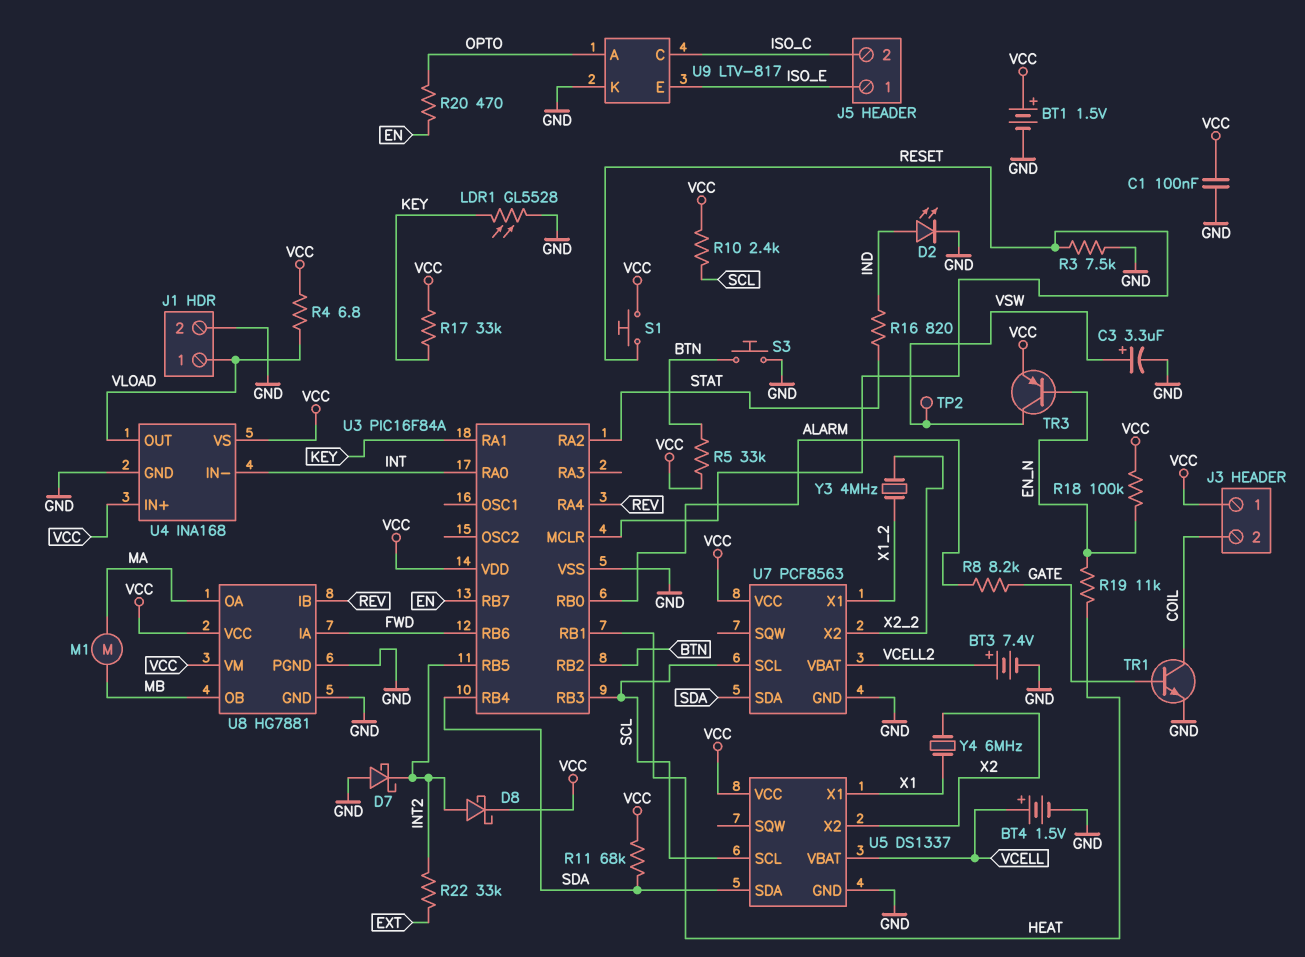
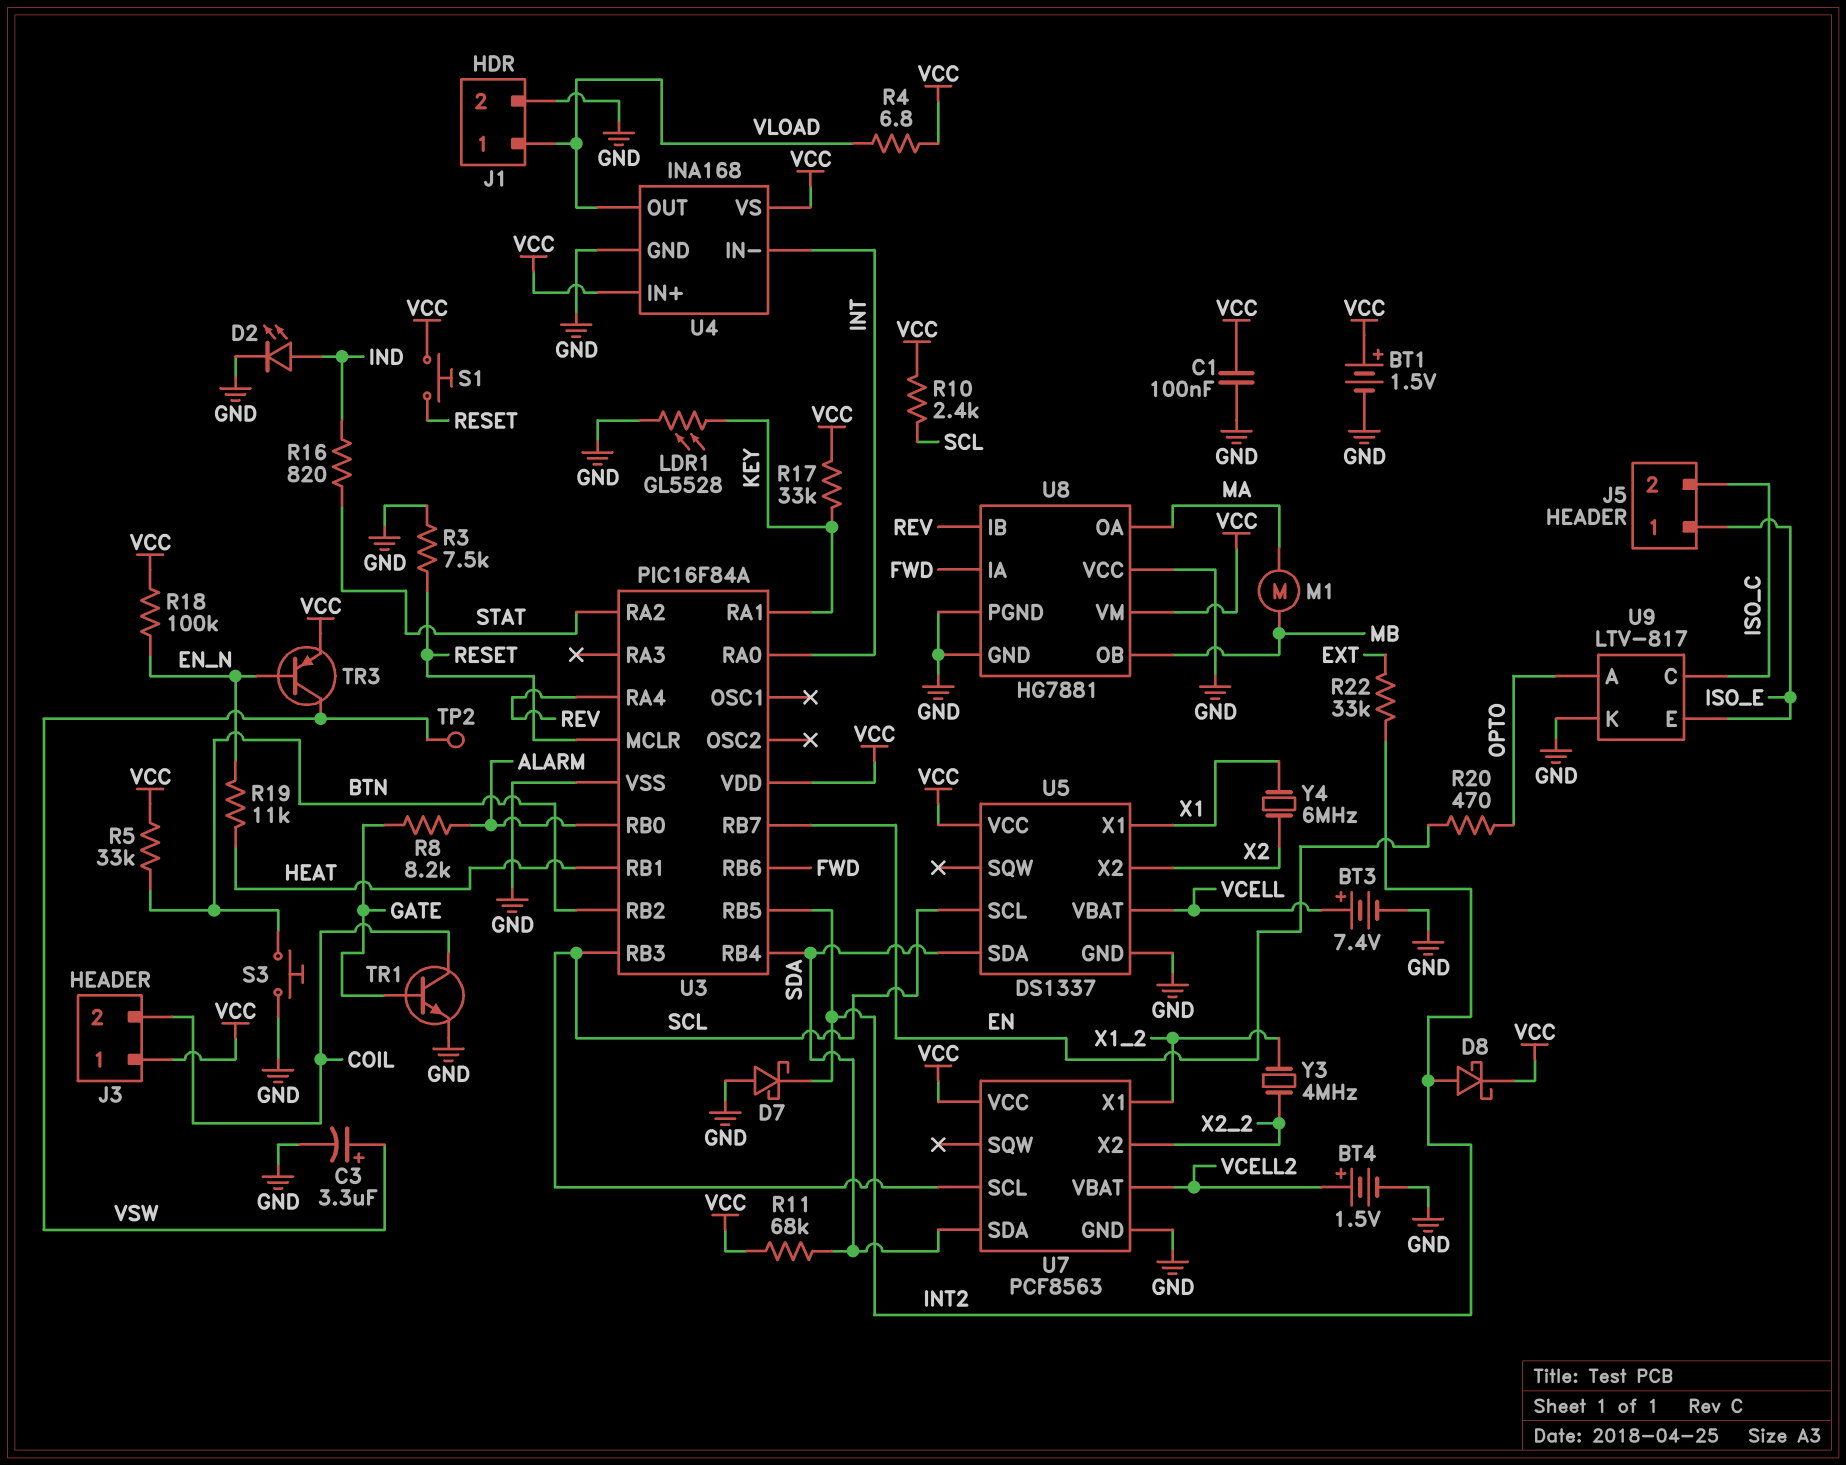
BT3: 7.4V (plus VCELL2, minus GND) -> 7.4V (plus VCELL, minus GND)
BT4: 1.5V (plus VCELL, minus GND) -> 1.5V (plus VCELL2, minus GND)
U8 pin VCC: VCC -> GND

